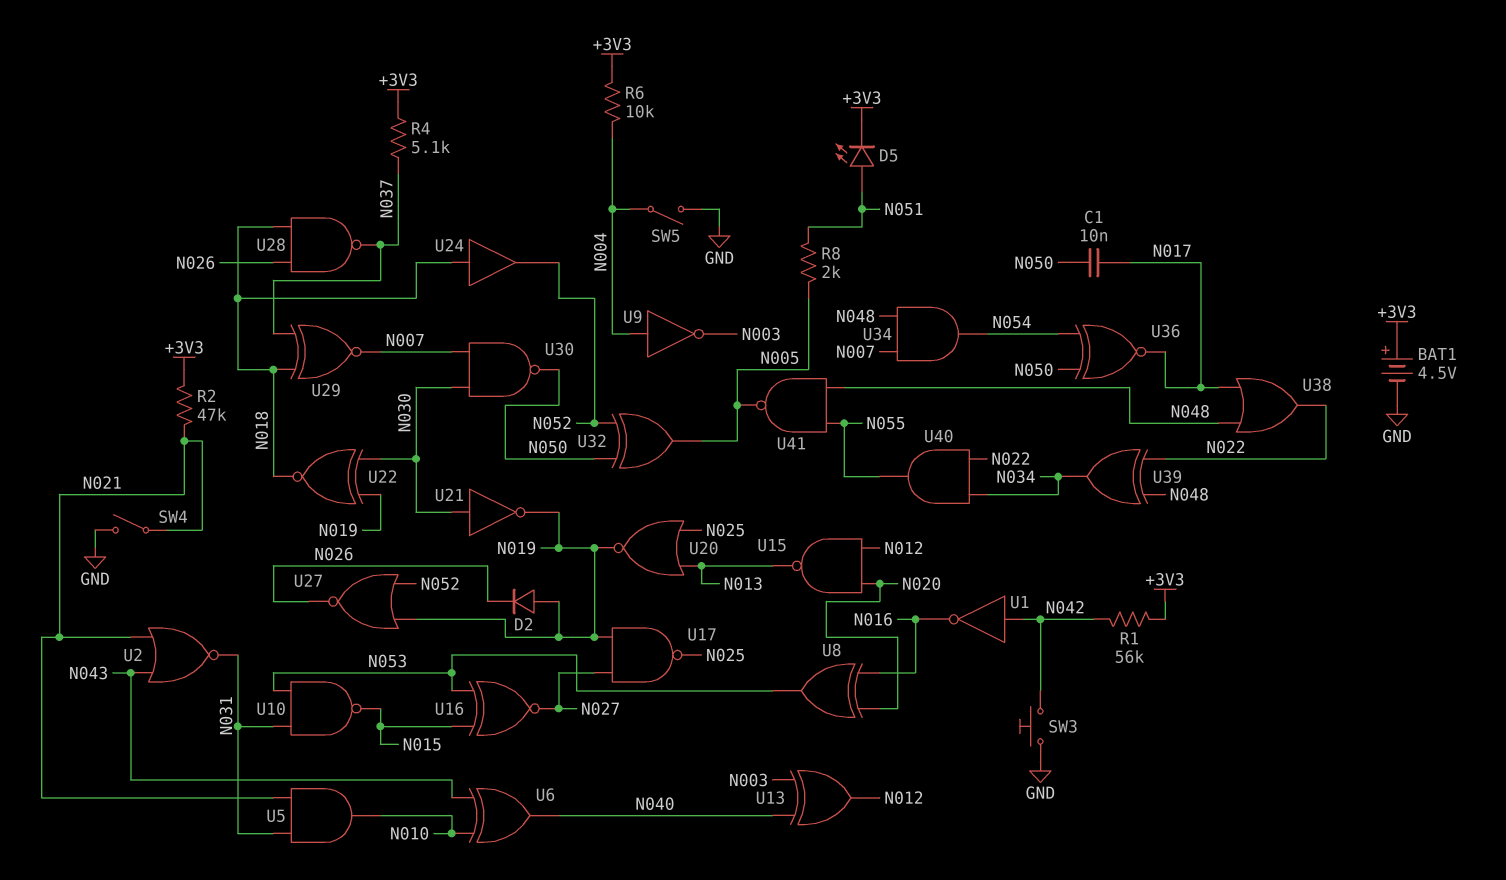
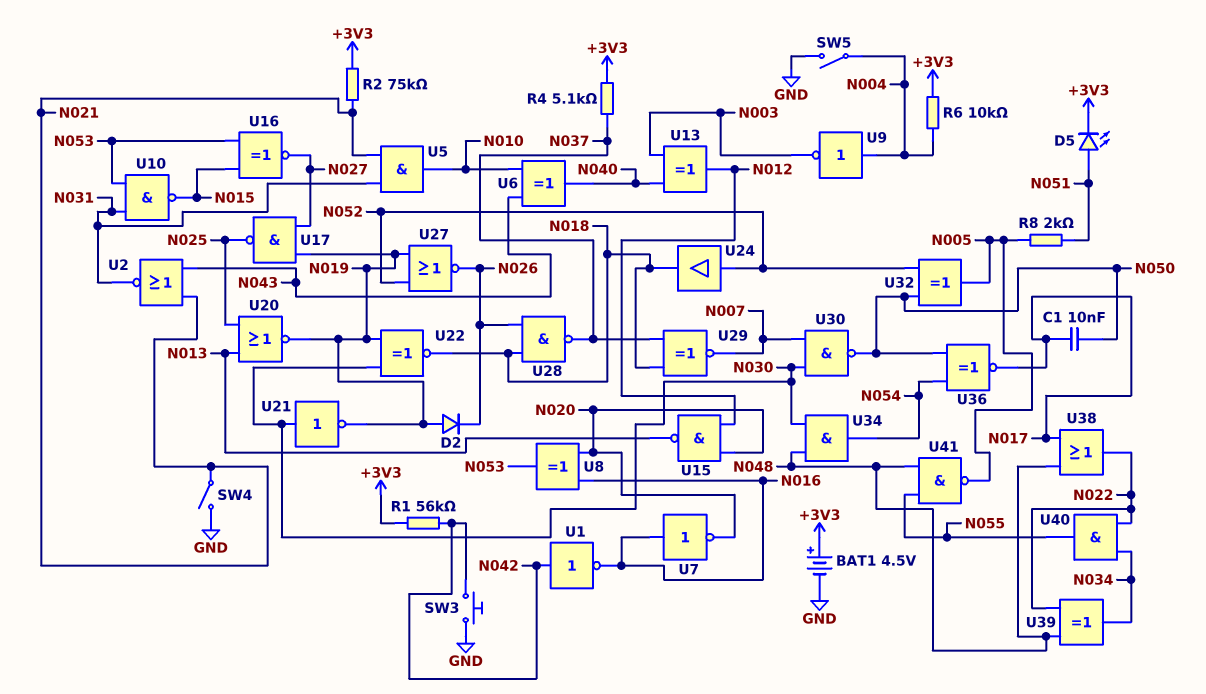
R2: 47k (+3V3, N021) -> 75k (+3V3, N021)
U7: none -> NOT (in N016, out N020)
U24: buffer (in N018, out N052) -> buffer (in N052, out N018)
U34: AND (in N007, in N048, out N054) -> AND (in N030, in N048, out N054)

